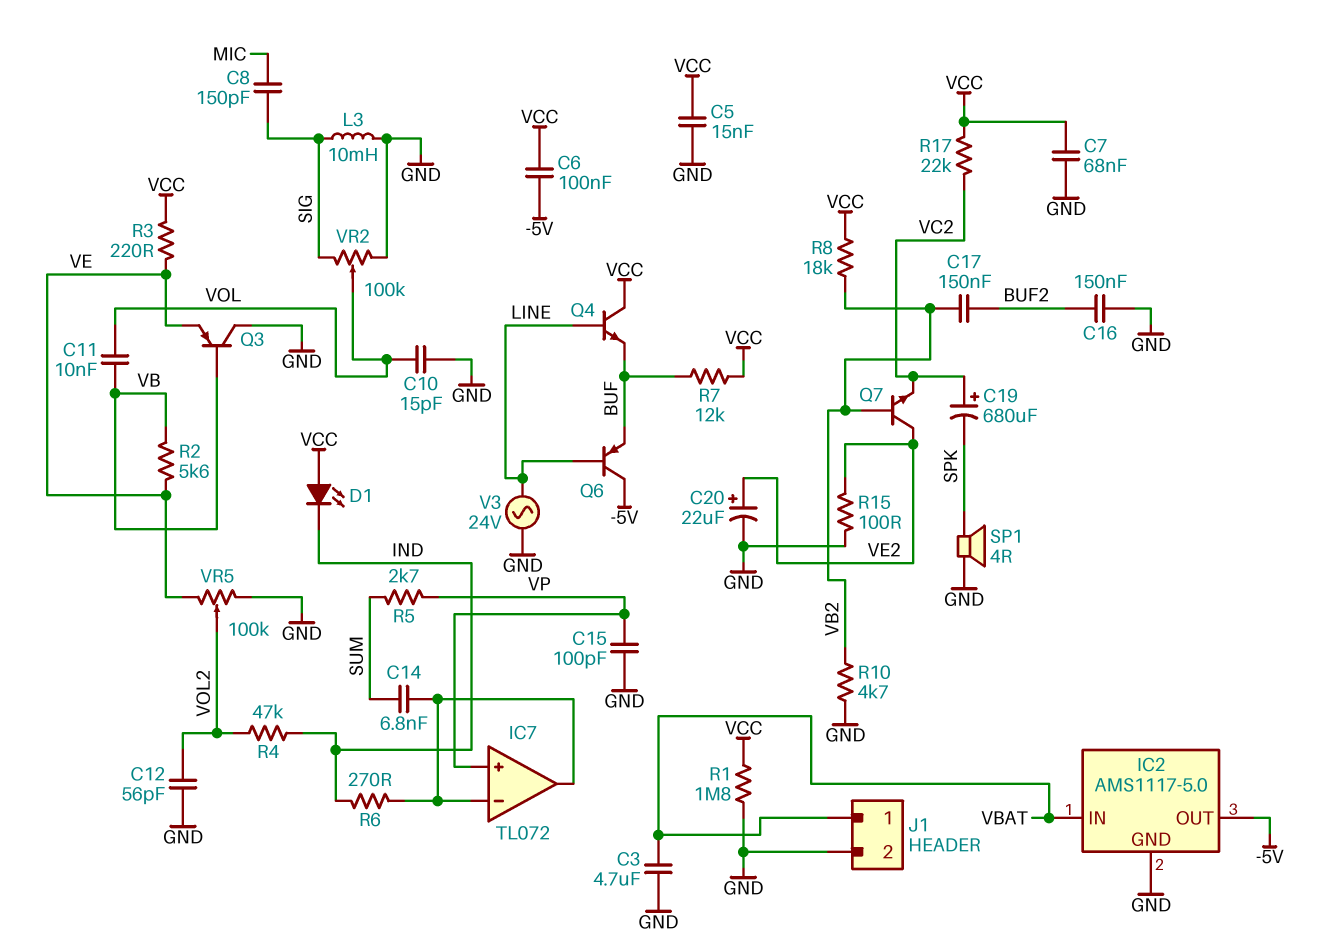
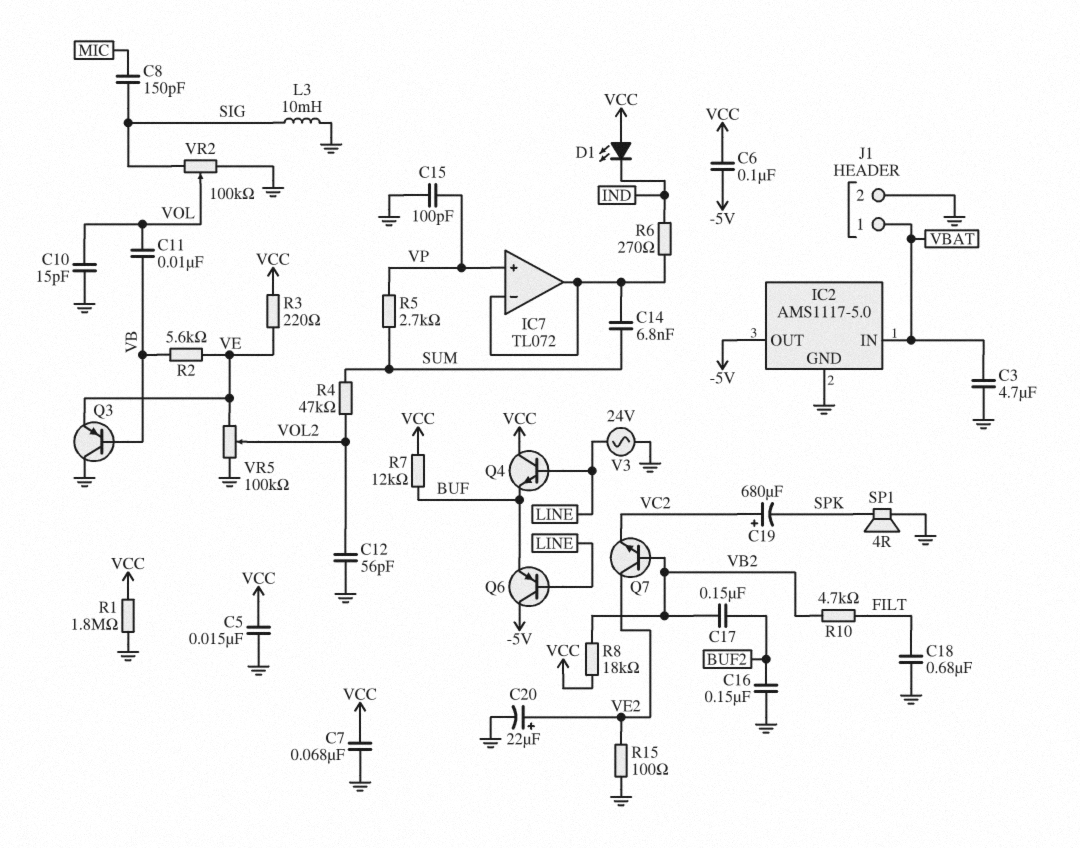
C18: none -> 680nF (FILT, GND)
R4: 47k (IND, VOL2) -> 47k (SUM, VOL2)
R10: 4.7k (GND, VB2) -> 4.7k (FILT, VB2)
R17: 22k (VC2, VCC) -> none

